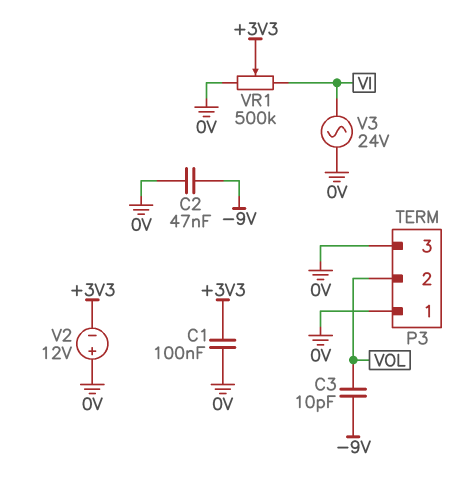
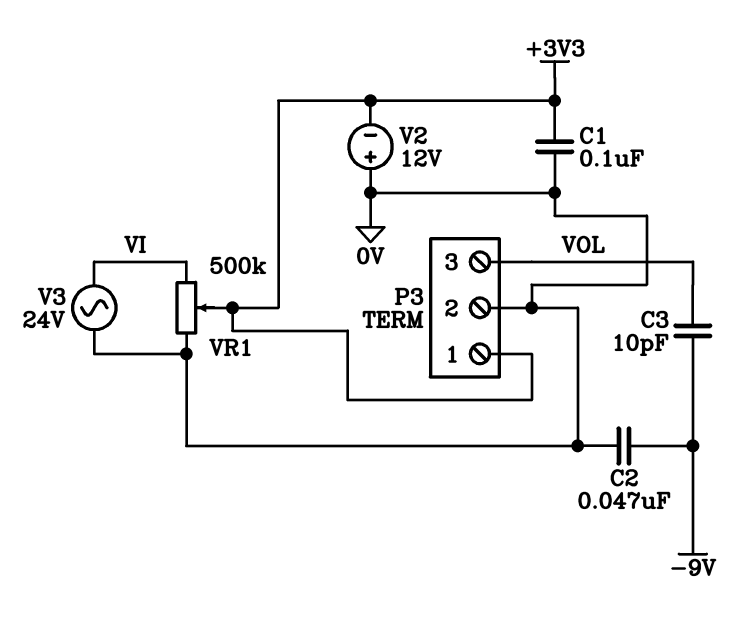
P3 pin 1: 0V -> +3V3
P3 pin 2: VOL -> 0V
P3 pin 3: 0V -> VOL

